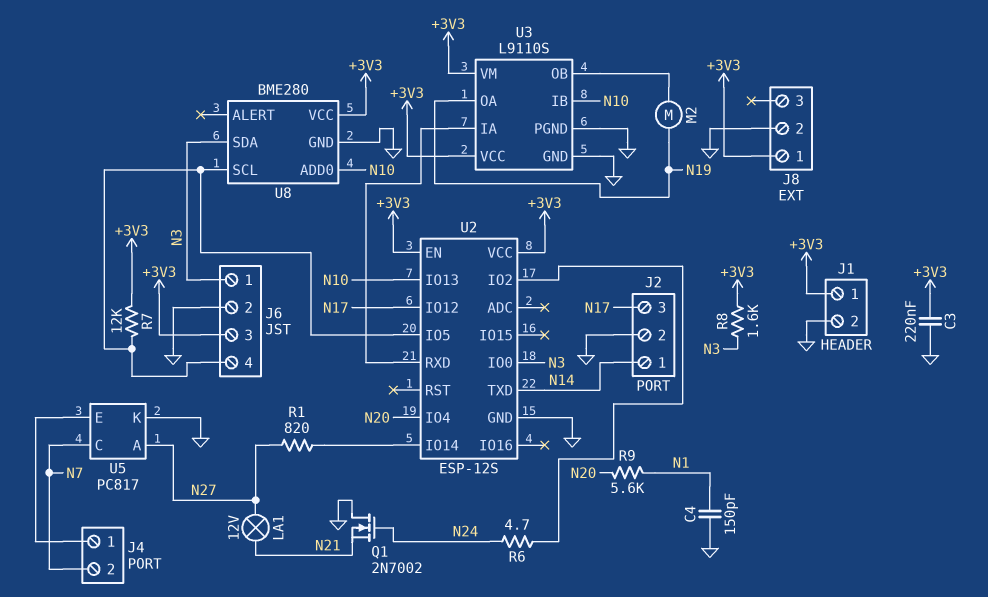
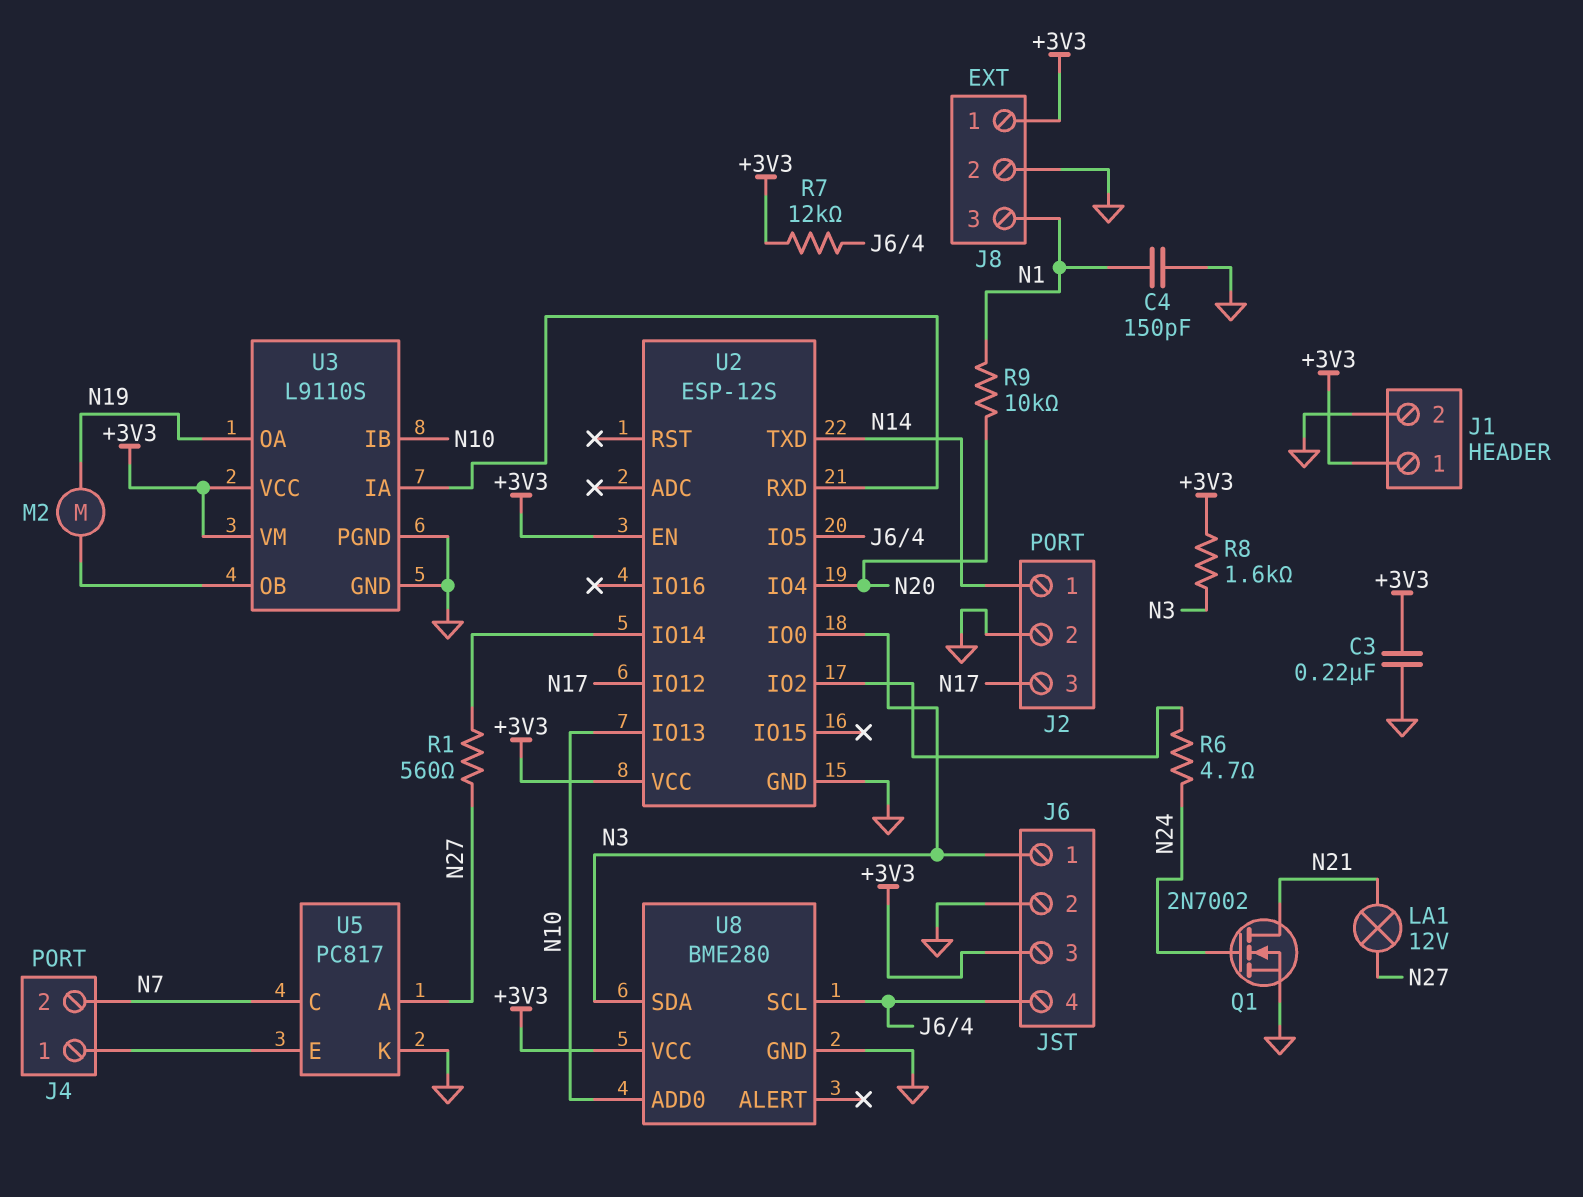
J8 pin 3: none -> N1
Q1: NMOS 2N7002 (G N24, D GND, S N21) -> NMOS 2N7002 (G N24, D N21, S GND)
R1: 820 (N27, U2/IO14) -> 560 (N27, U2/IO14)
R9: 5.6k (N1, N20) -> 10k (N1, N20)

